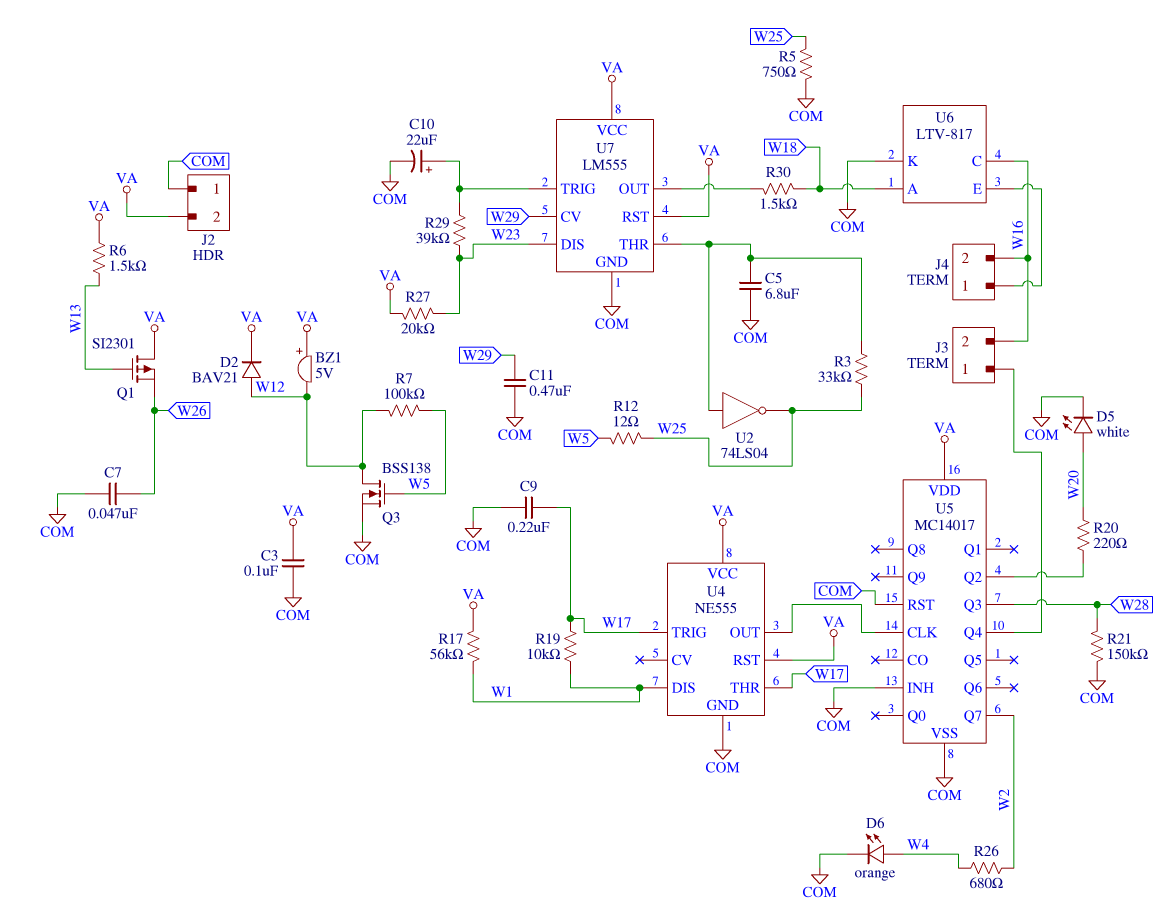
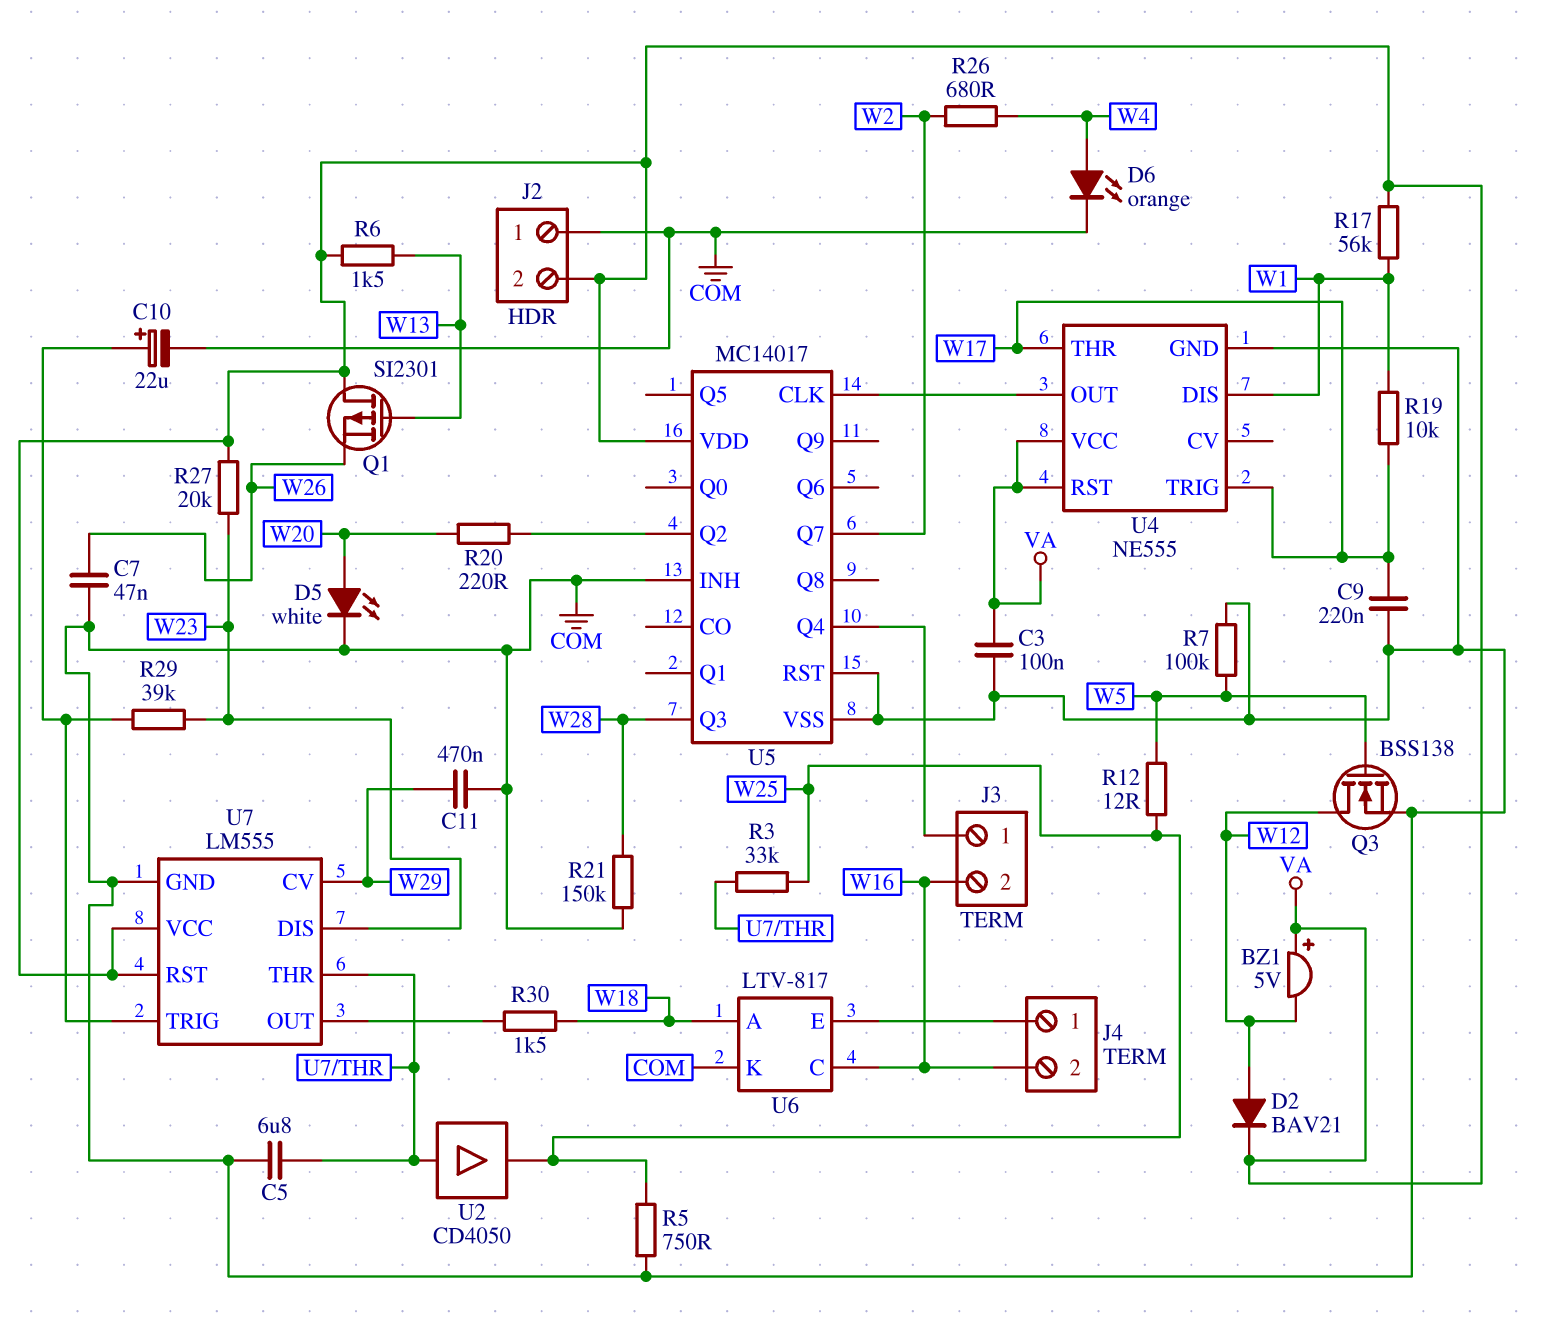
R7: 100k (W5, W12) -> 100k (COM, W5)
U2: NOT 74LS04 (in U7/THR, out W25) -> buffer CD4050 (in U7/THR, out W25)

